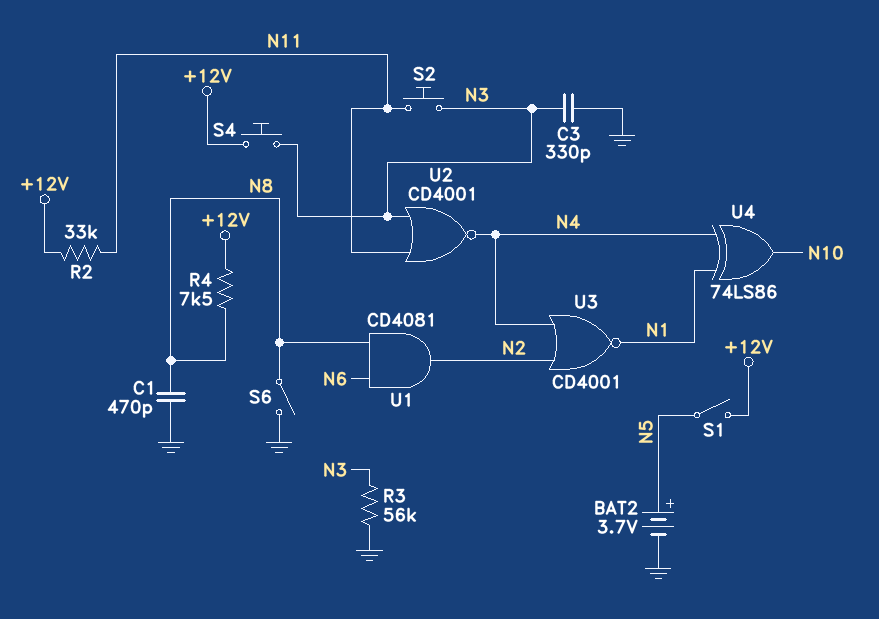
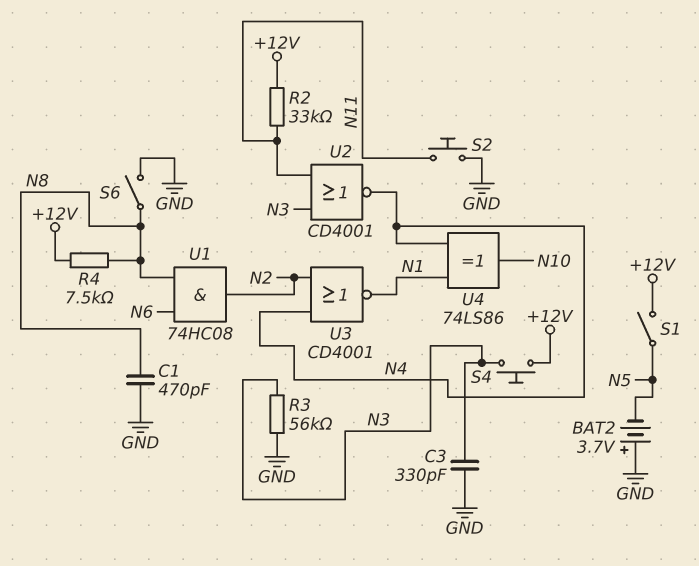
BAT2: 3.7V (plus N5, minus GND) -> 3.7V (plus GND, minus N5)
S2: button (N3, N11) -> button (GND, N11)
U1: AND CD4081 (in N6, in N8, out N2) -> AND 74HC08 (in N6, in N8, out N2)

